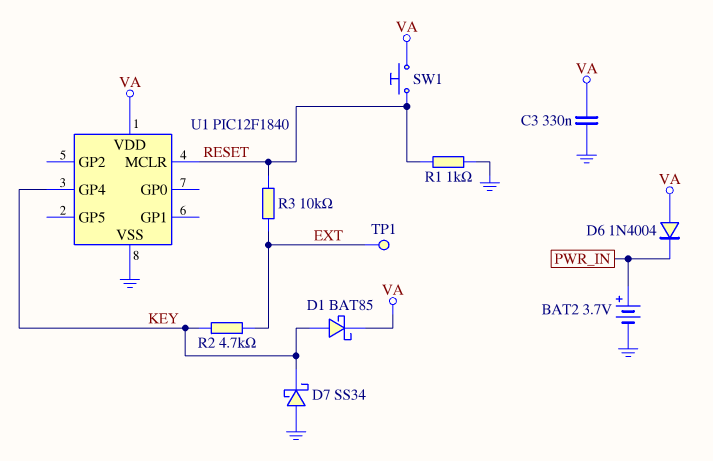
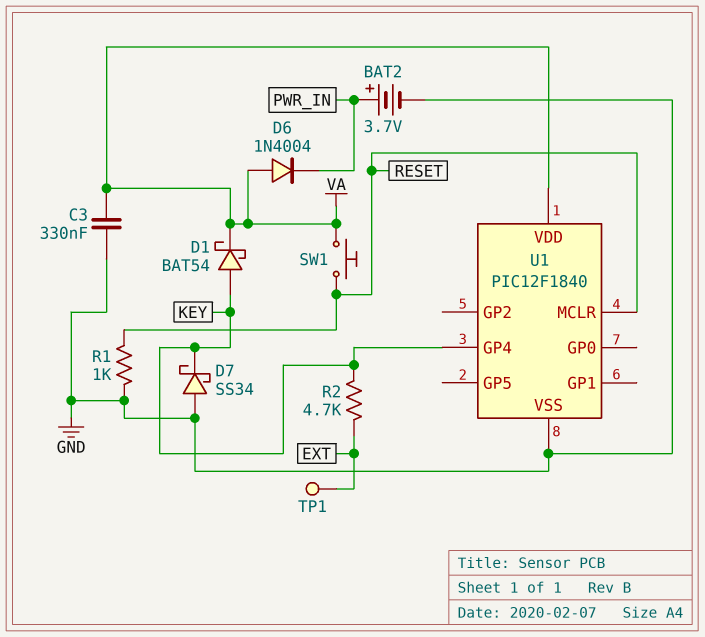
D1: schottky BAT85 (A KEY, K VA) -> schottky BAT54 (A KEY, K VA)
R3: 10k (EXT, RESET) -> none

